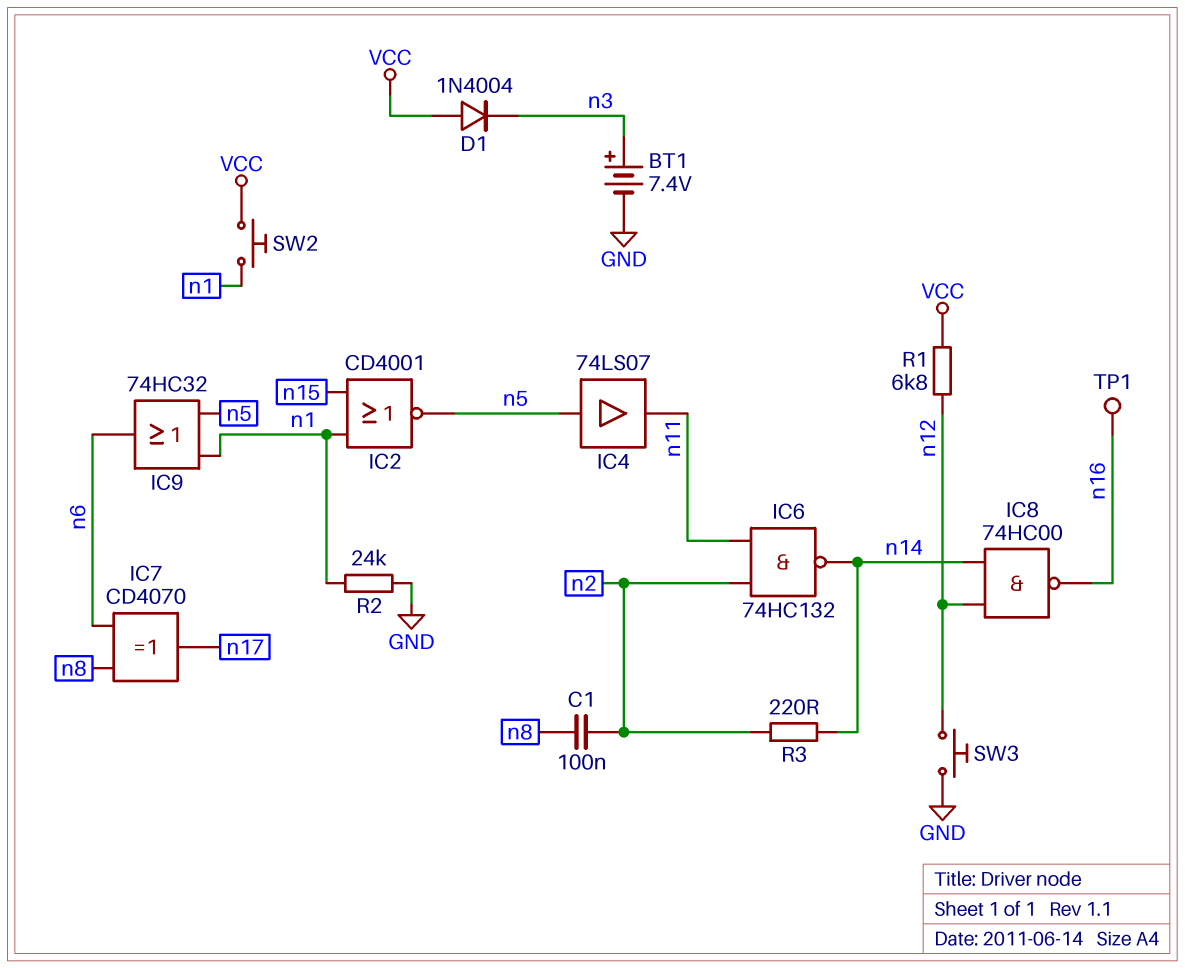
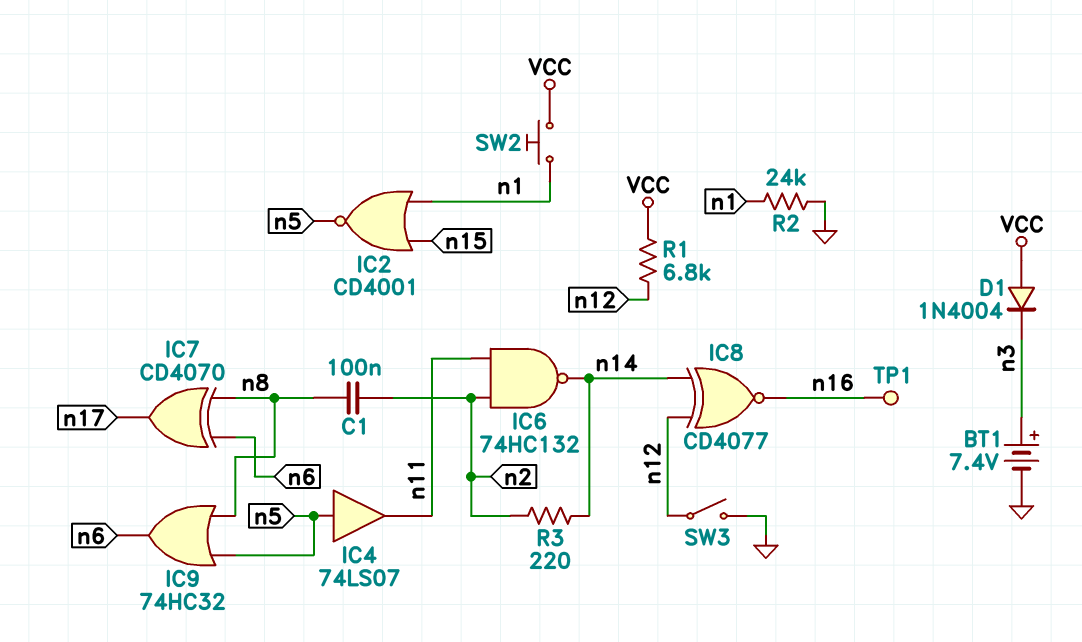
IC8: NAND 74HC00 (in n12, in n14, out n16) -> XNOR CD4077 (in n12, in n14, out n16)
IC9: OR 74HC32 (in n1, in n5, out n6) -> OR 74HC32 (in n5, in n8, out n6)
SW3: button (GND, n12) -> switch (GND, n12)

